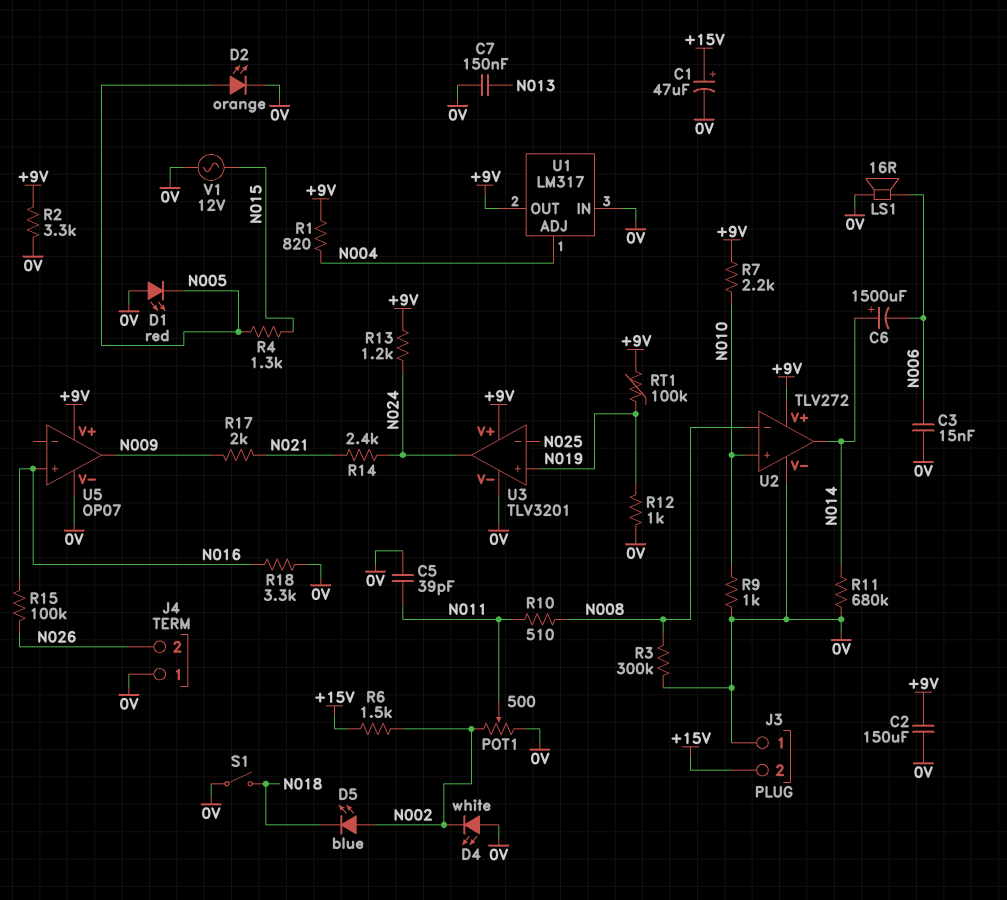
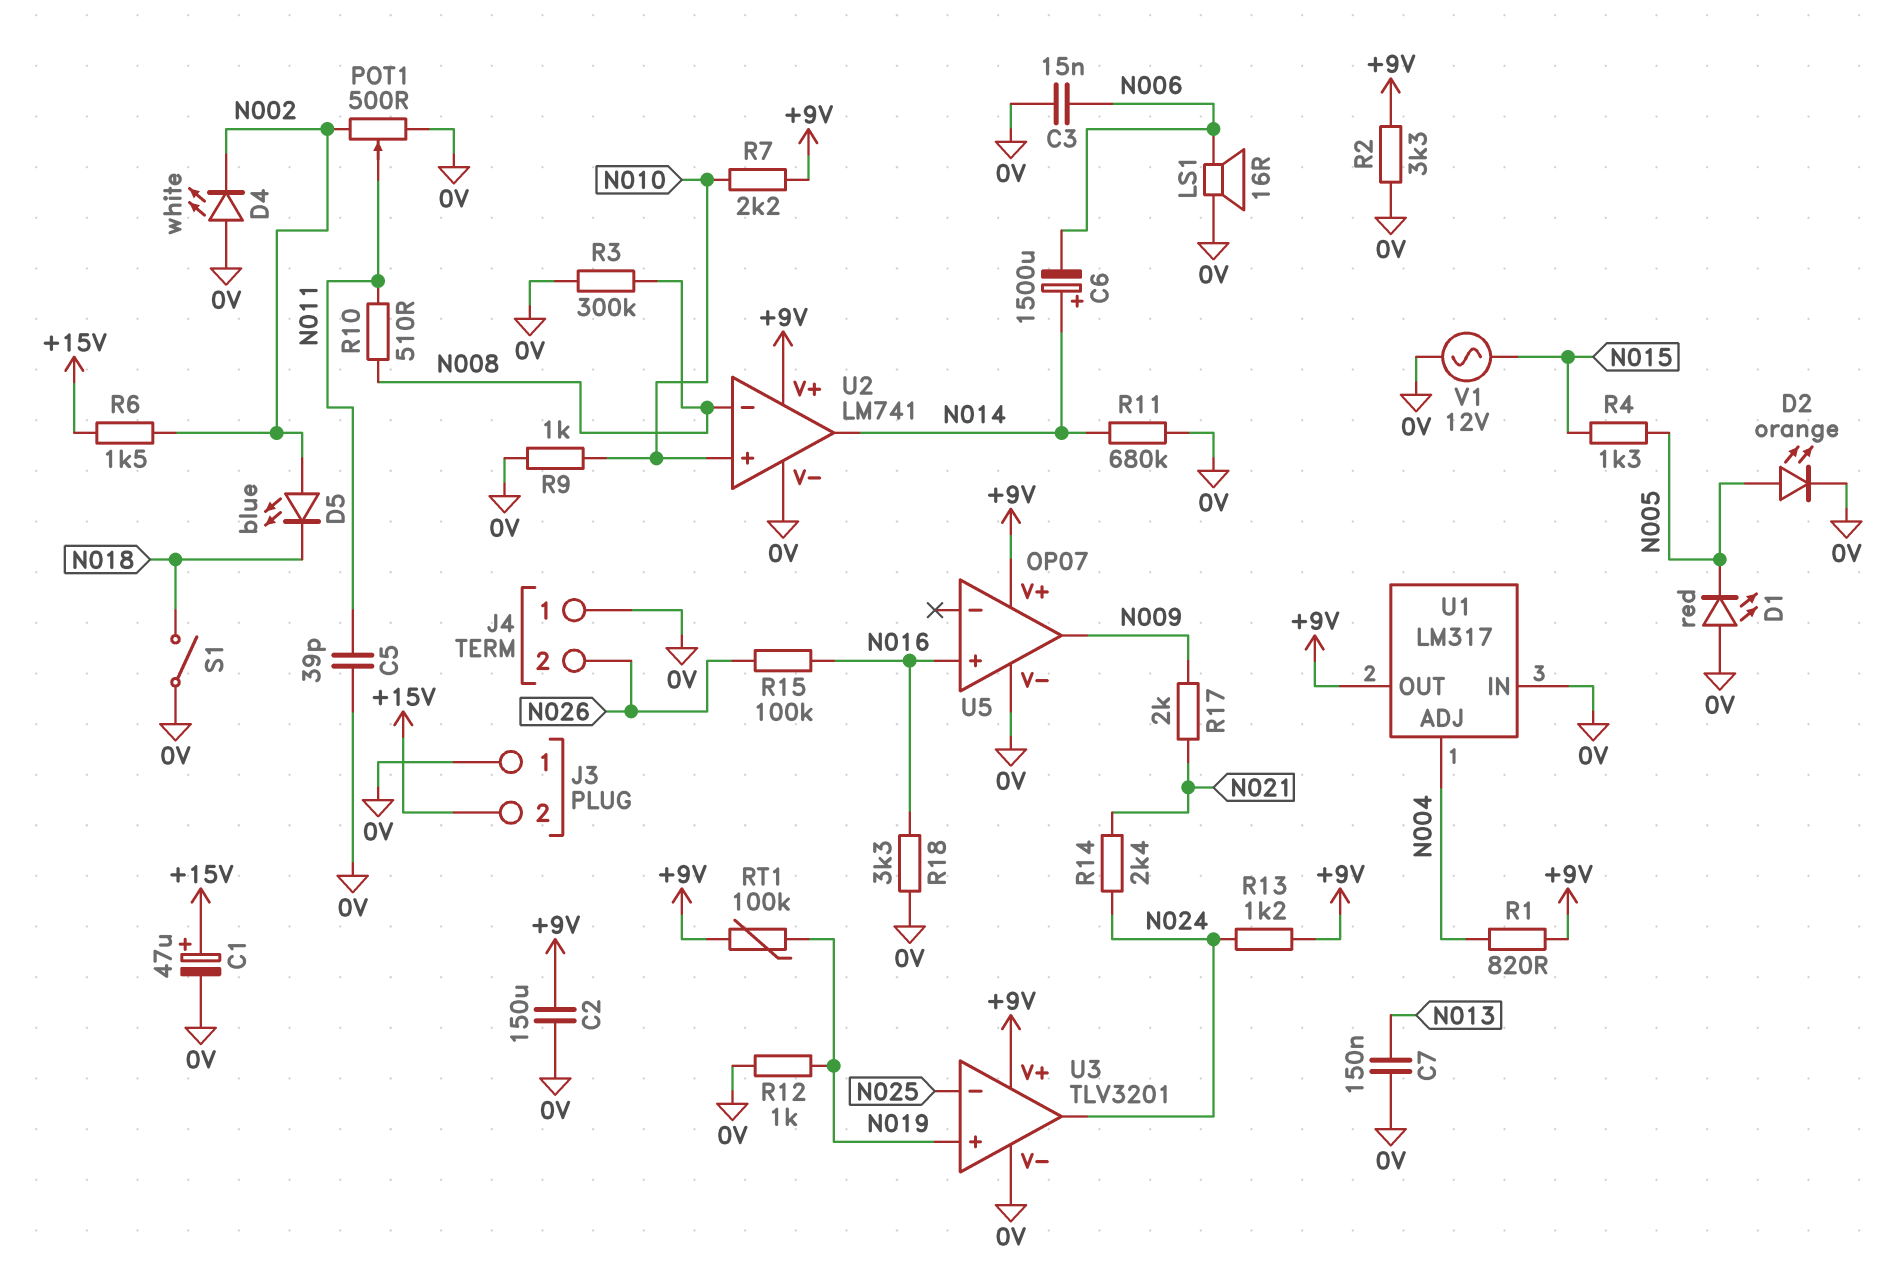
U2: TLV272 -> LM741

